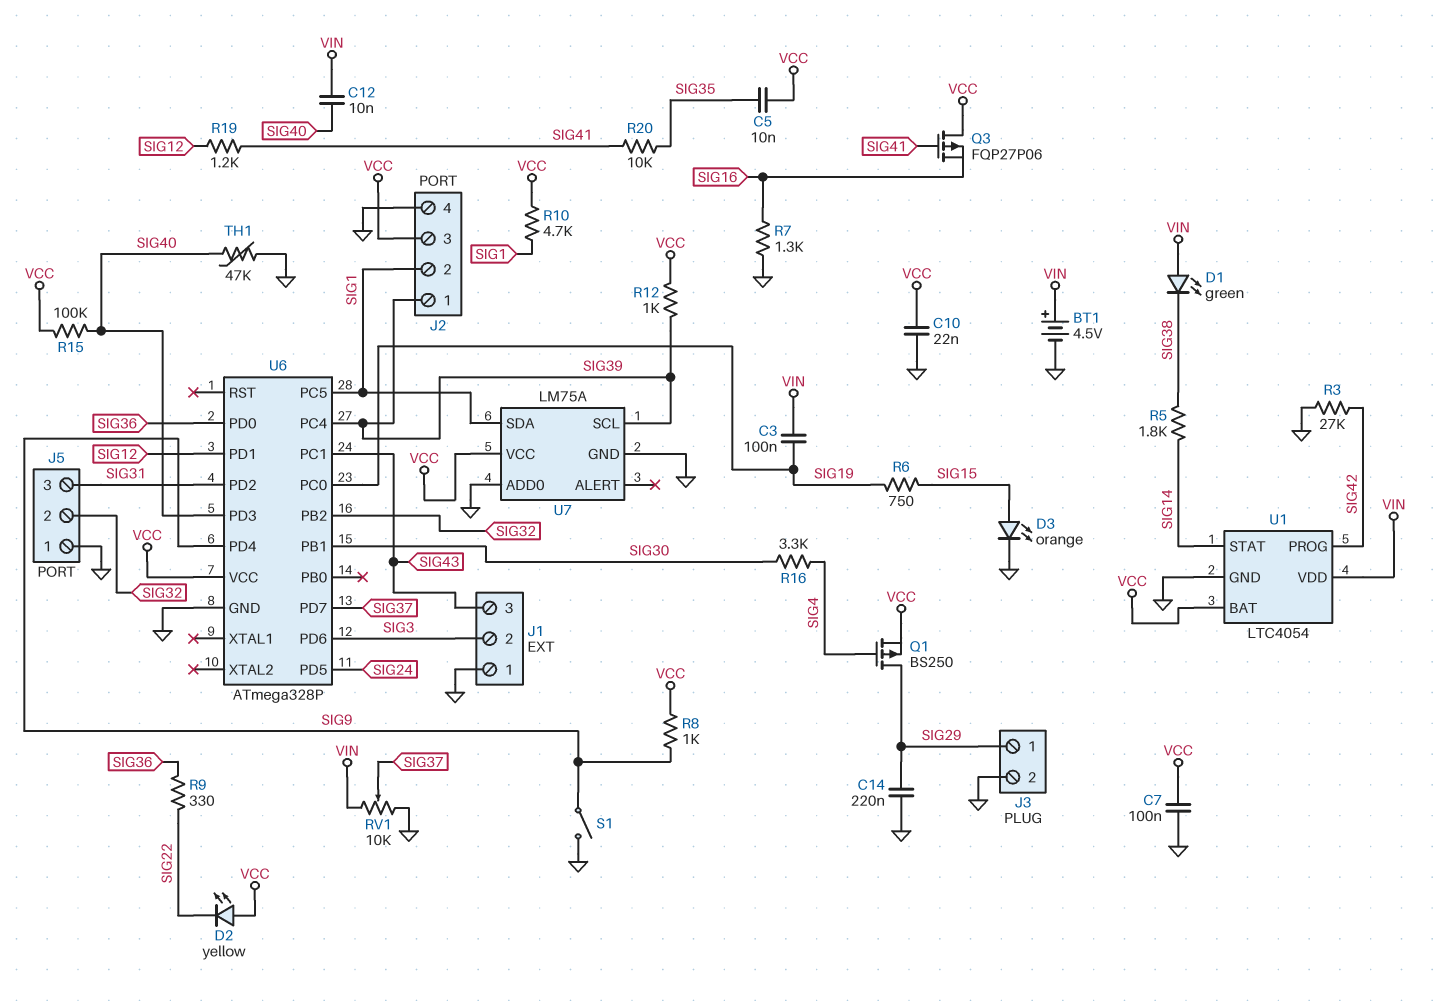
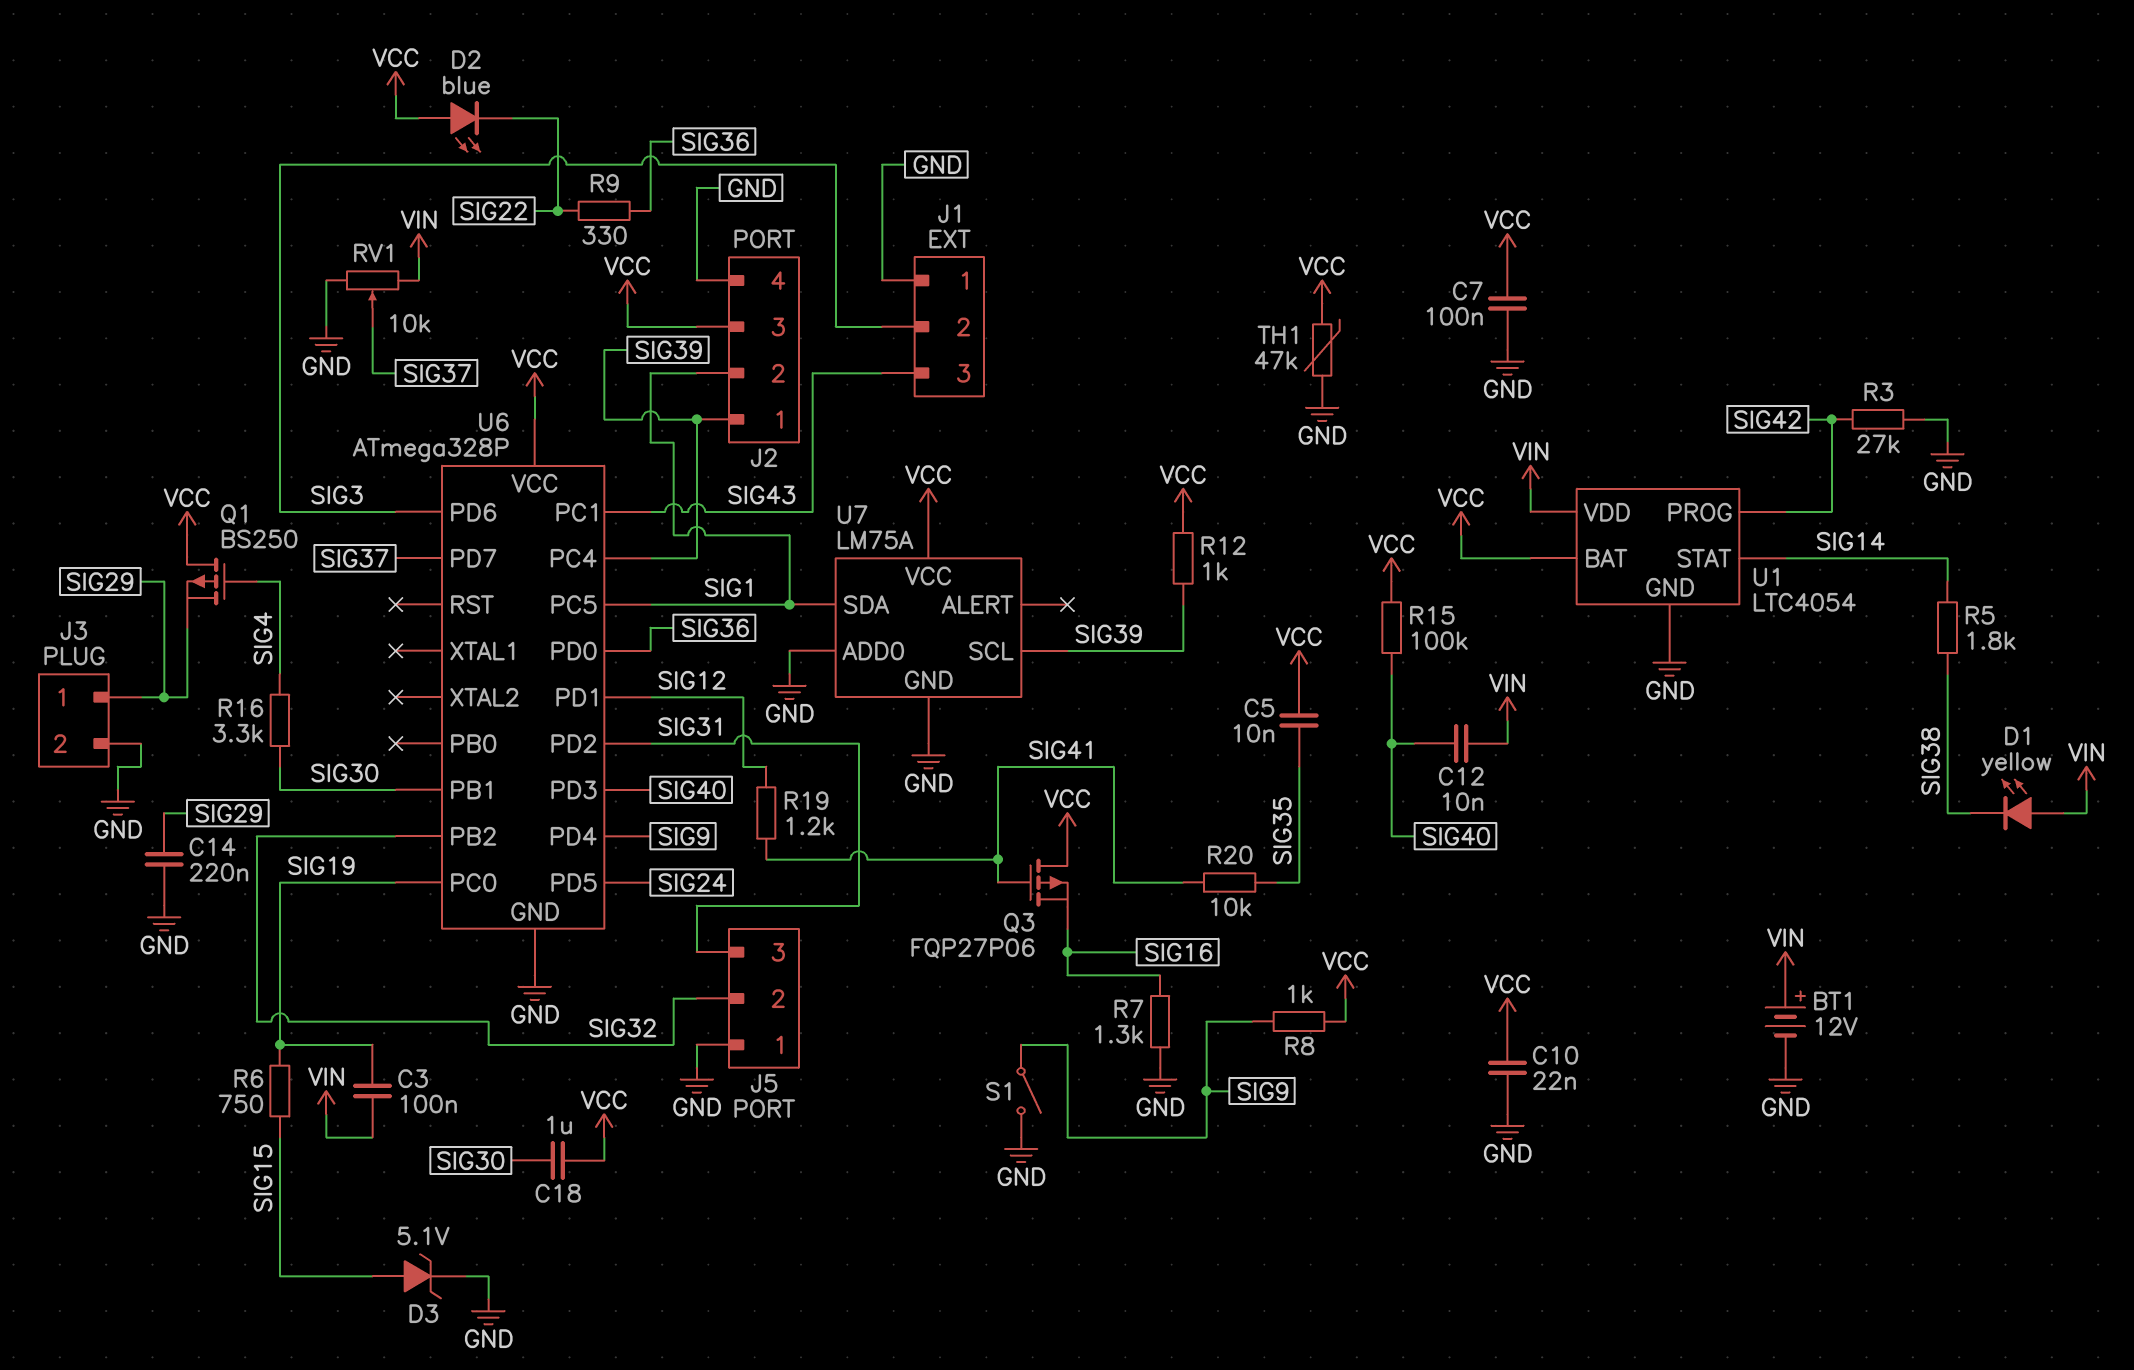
BT1: 4.5V (plus VIN, minus GND) -> 12V (plus VIN, minus GND)
C18: none -> 1uF (SIG30, VCC)
D1: LED green (A VIN, K SIG38) -> LED yellow (A VIN, K SIG38)
D2: LED yellow (A VCC, K SIG22) -> LED blue (A VCC, K SIG22)
D3: LED orange (A SIG15, K GND) -> zener 5.1V (A SIG15, K GND)
Q1: PMOS BS250 (G SIG4, D SIG29, S VCC) -> PMOS BS250 (G SIG4, D VCC, S SIG29)
R10: 4.7k (SIG1, VCC) -> none
TH1: 47k (GND, SIG40) -> 47k (GND, VCC)

